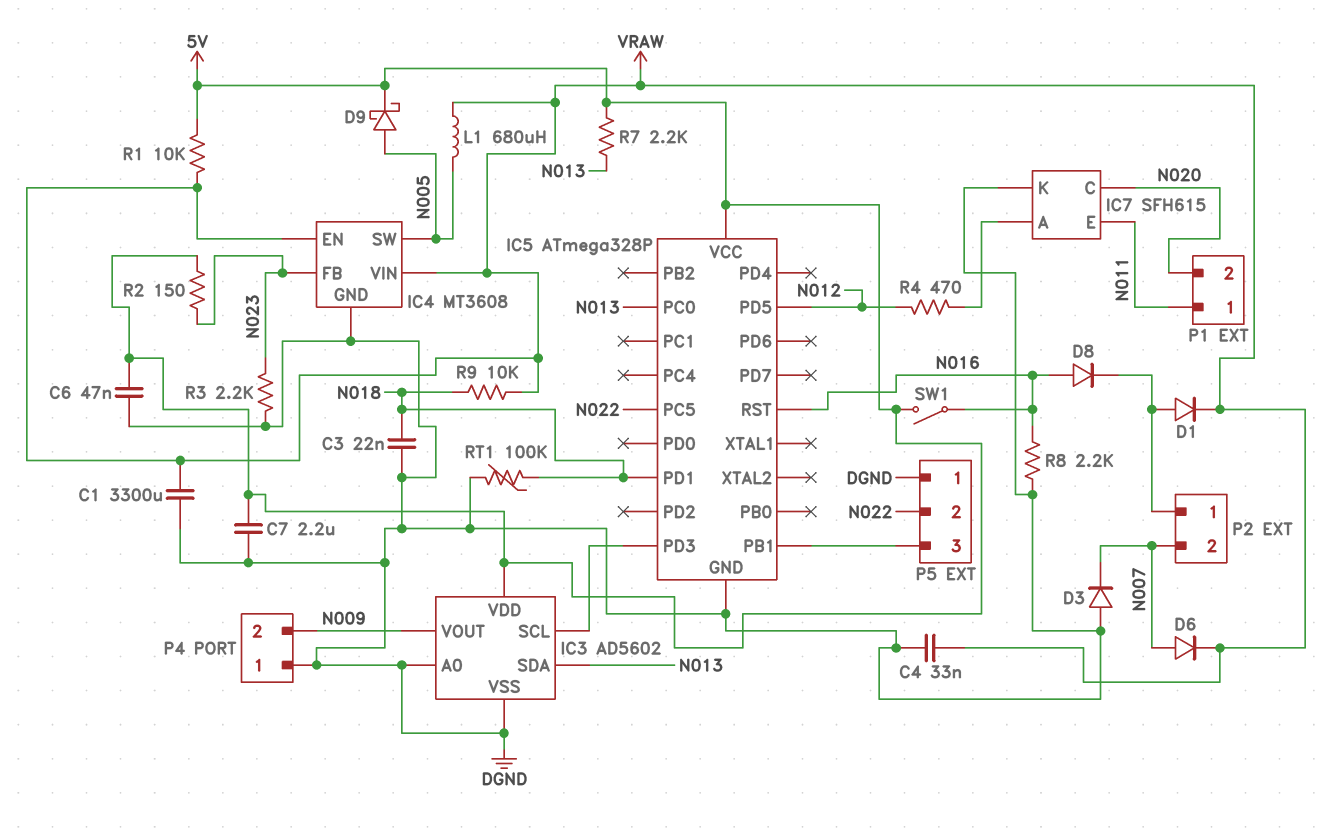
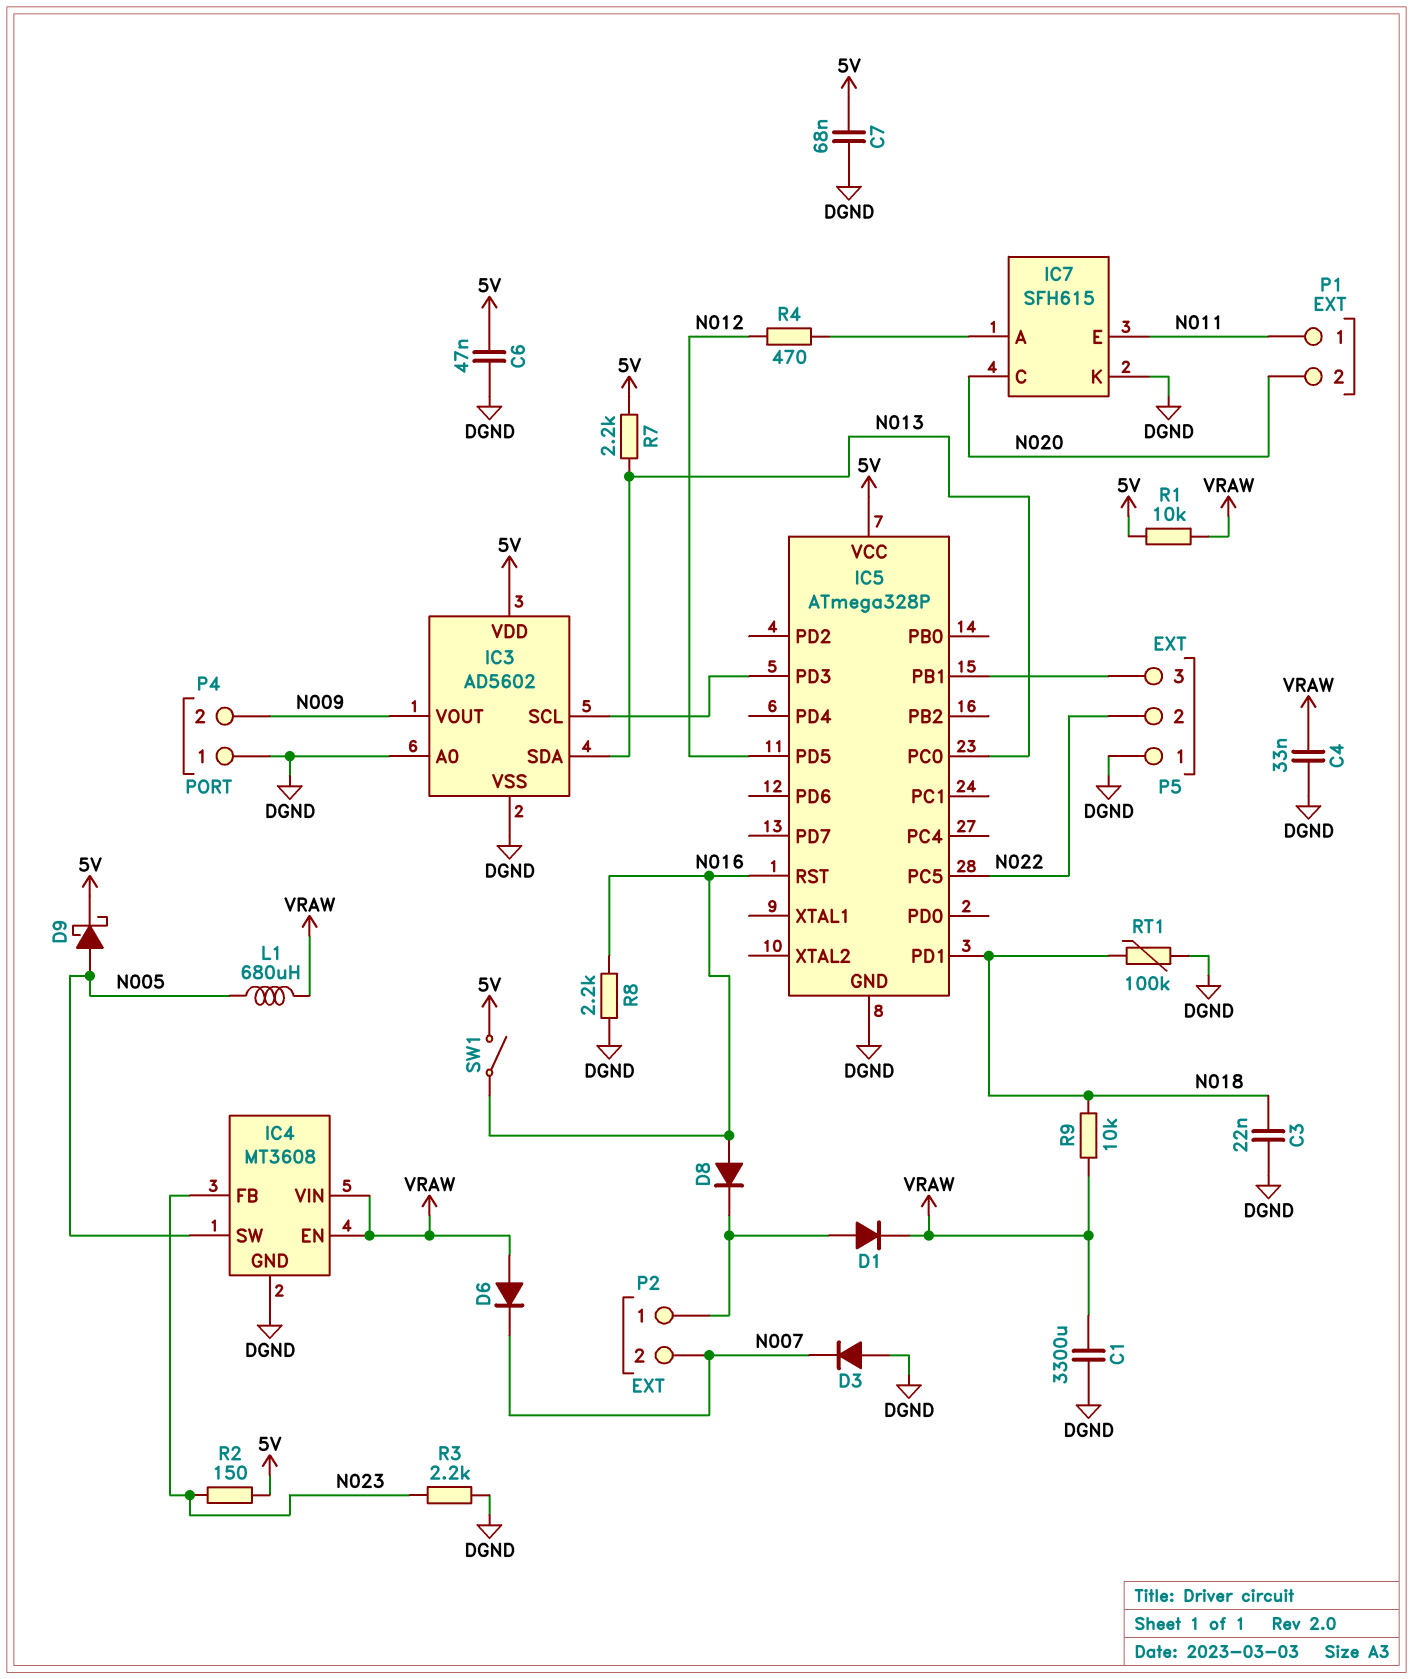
C7: 2.2uF (5V, DGND) -> 68nF (5V, DGND)
D6: diode (A N007, K VRAW) -> diode (A VRAW, K N007)

